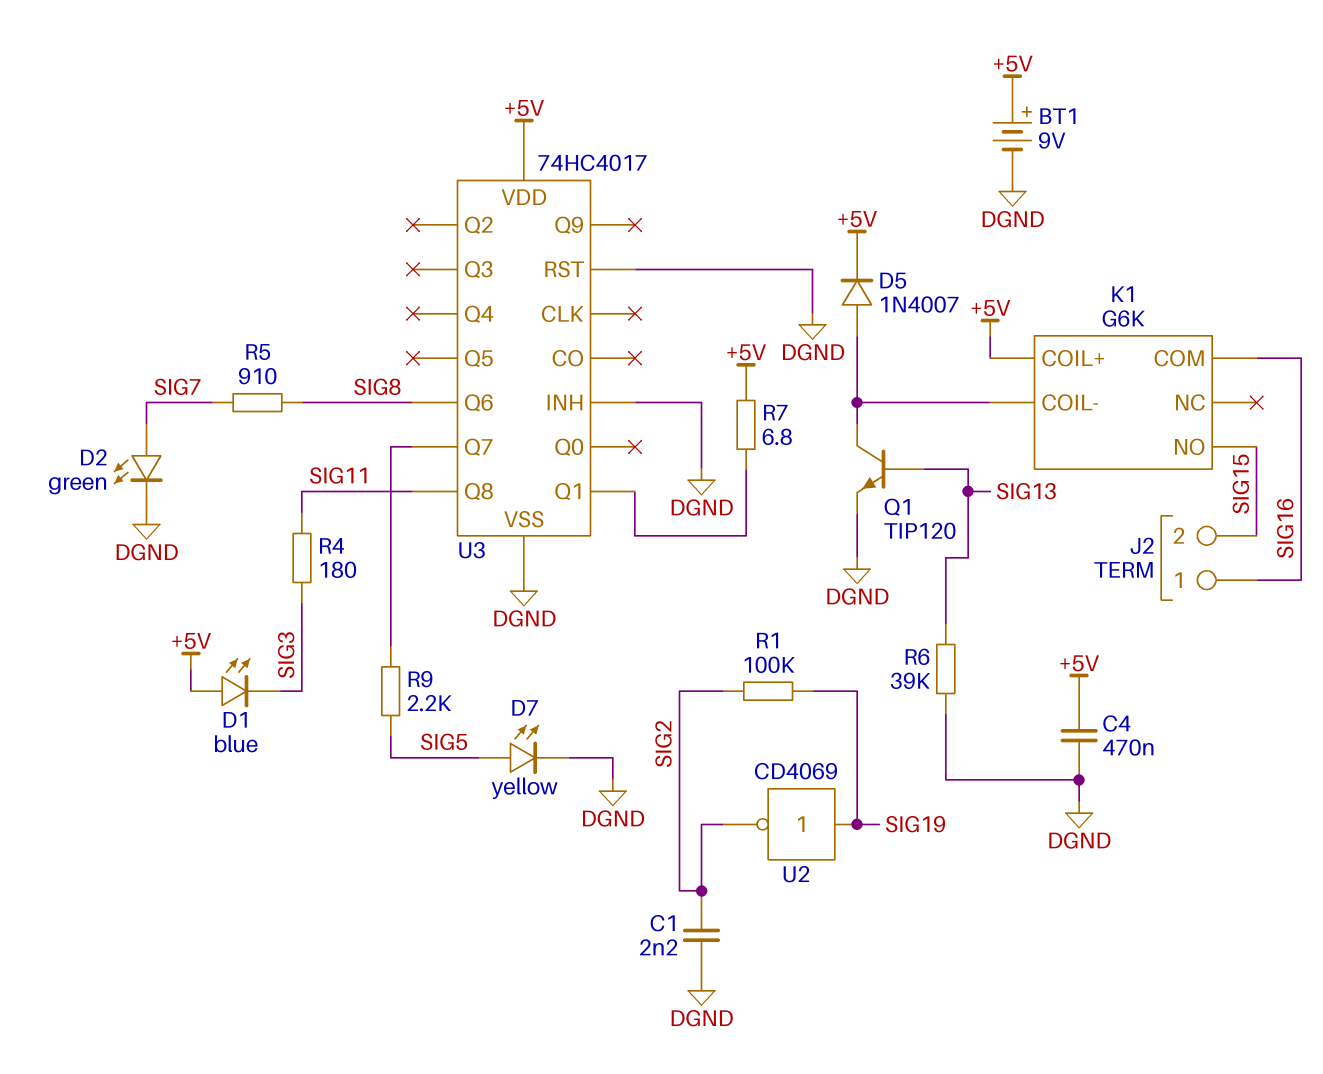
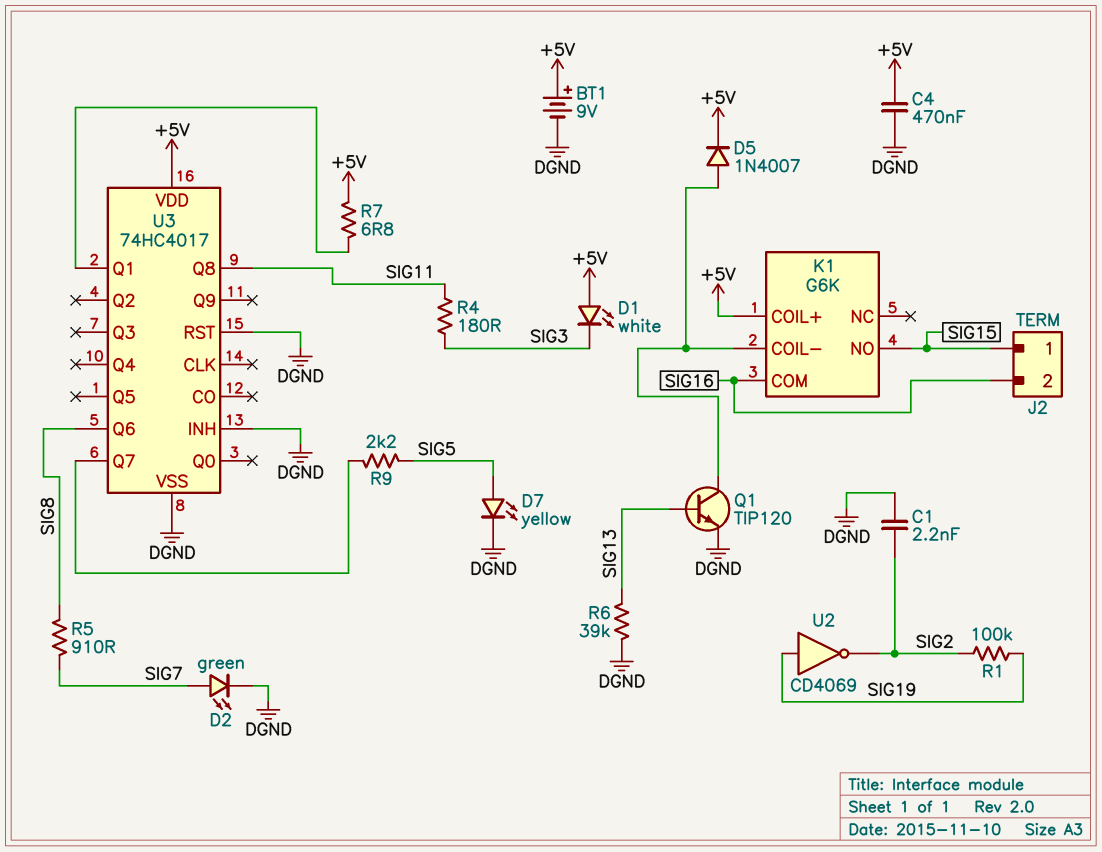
D1: LED blue (A +5V, K SIG3) -> LED white (A +5V, K SIG3)
J2 pin 1: SIG16 -> SIG15
J2 pin 2: SIG15 -> SIG16

